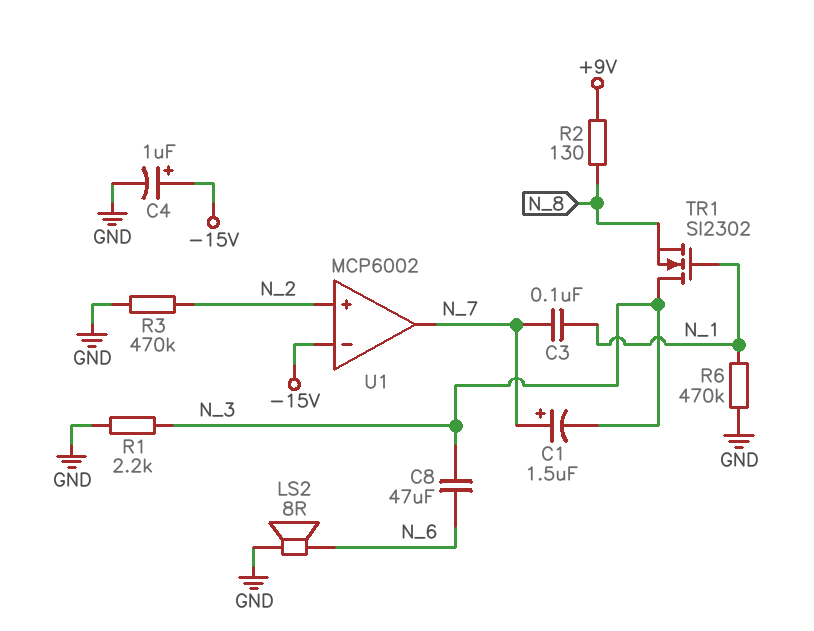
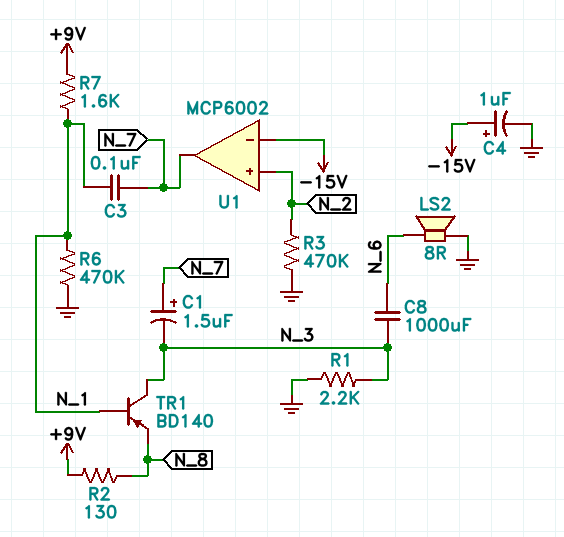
C8: 47uF (N_3, N_6) -> 1000uF (N_3, N_6)
R7: none -> 1.6k (+9V, N_1)
TR1: NMOS SI2302 (G N_1, D N_3, S N_8) -> PNP BD140 (B N_1, C N_3, E N_8)

